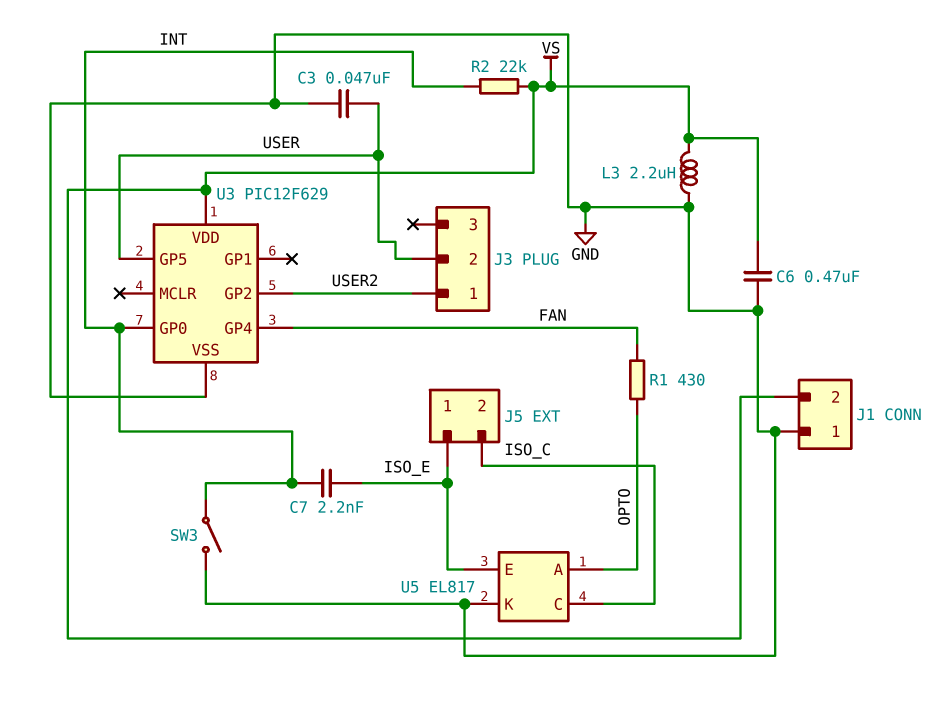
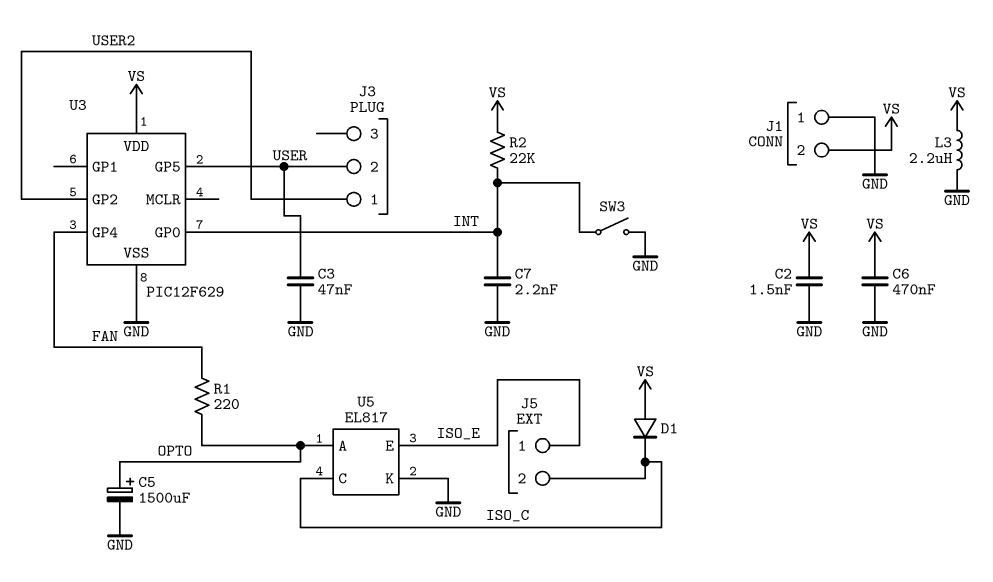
C2: none -> 1.5nF (GND, VS)
C5: none -> 1500uF (plus OPTO, minus GND)
C7: 2.2nF (INT, ISO_E) -> 2.2nF (GND, INT)
D1: none -> diode (A VS, K ISO_C)
R1: 430 (FAN, OPTO) -> 220 (FAN, OPTO)

